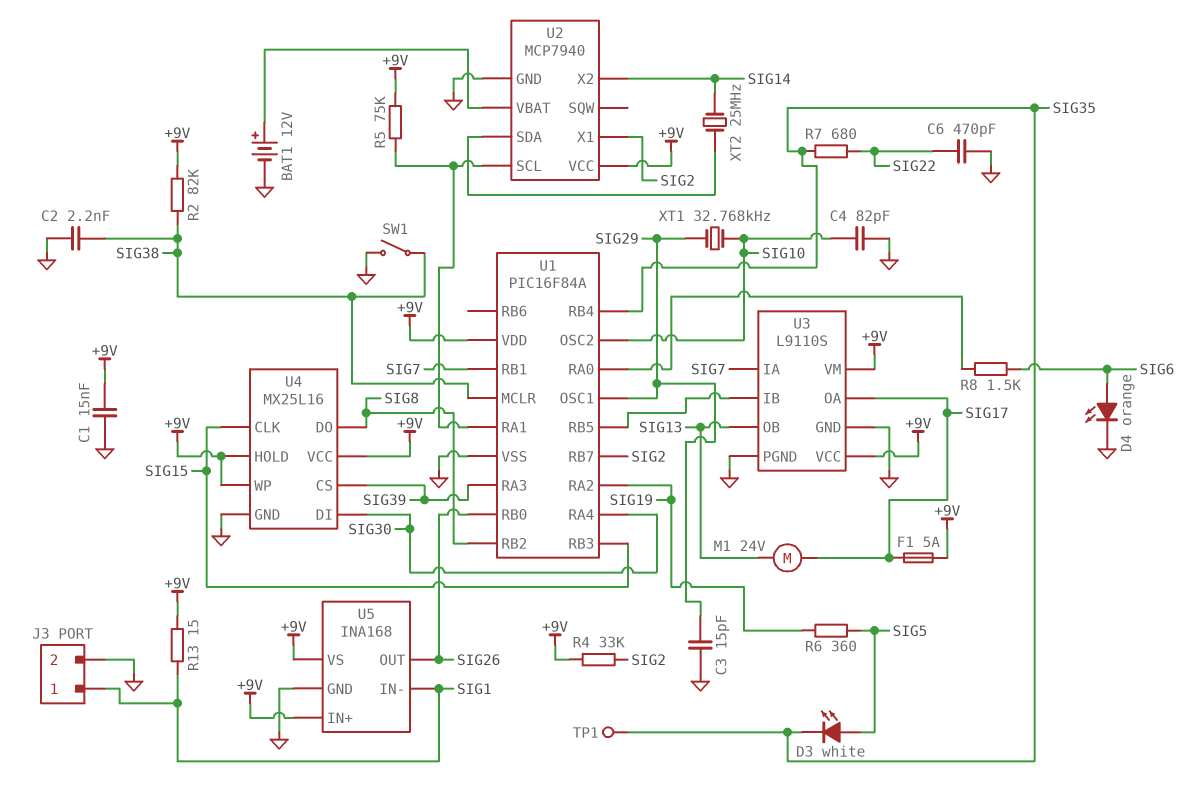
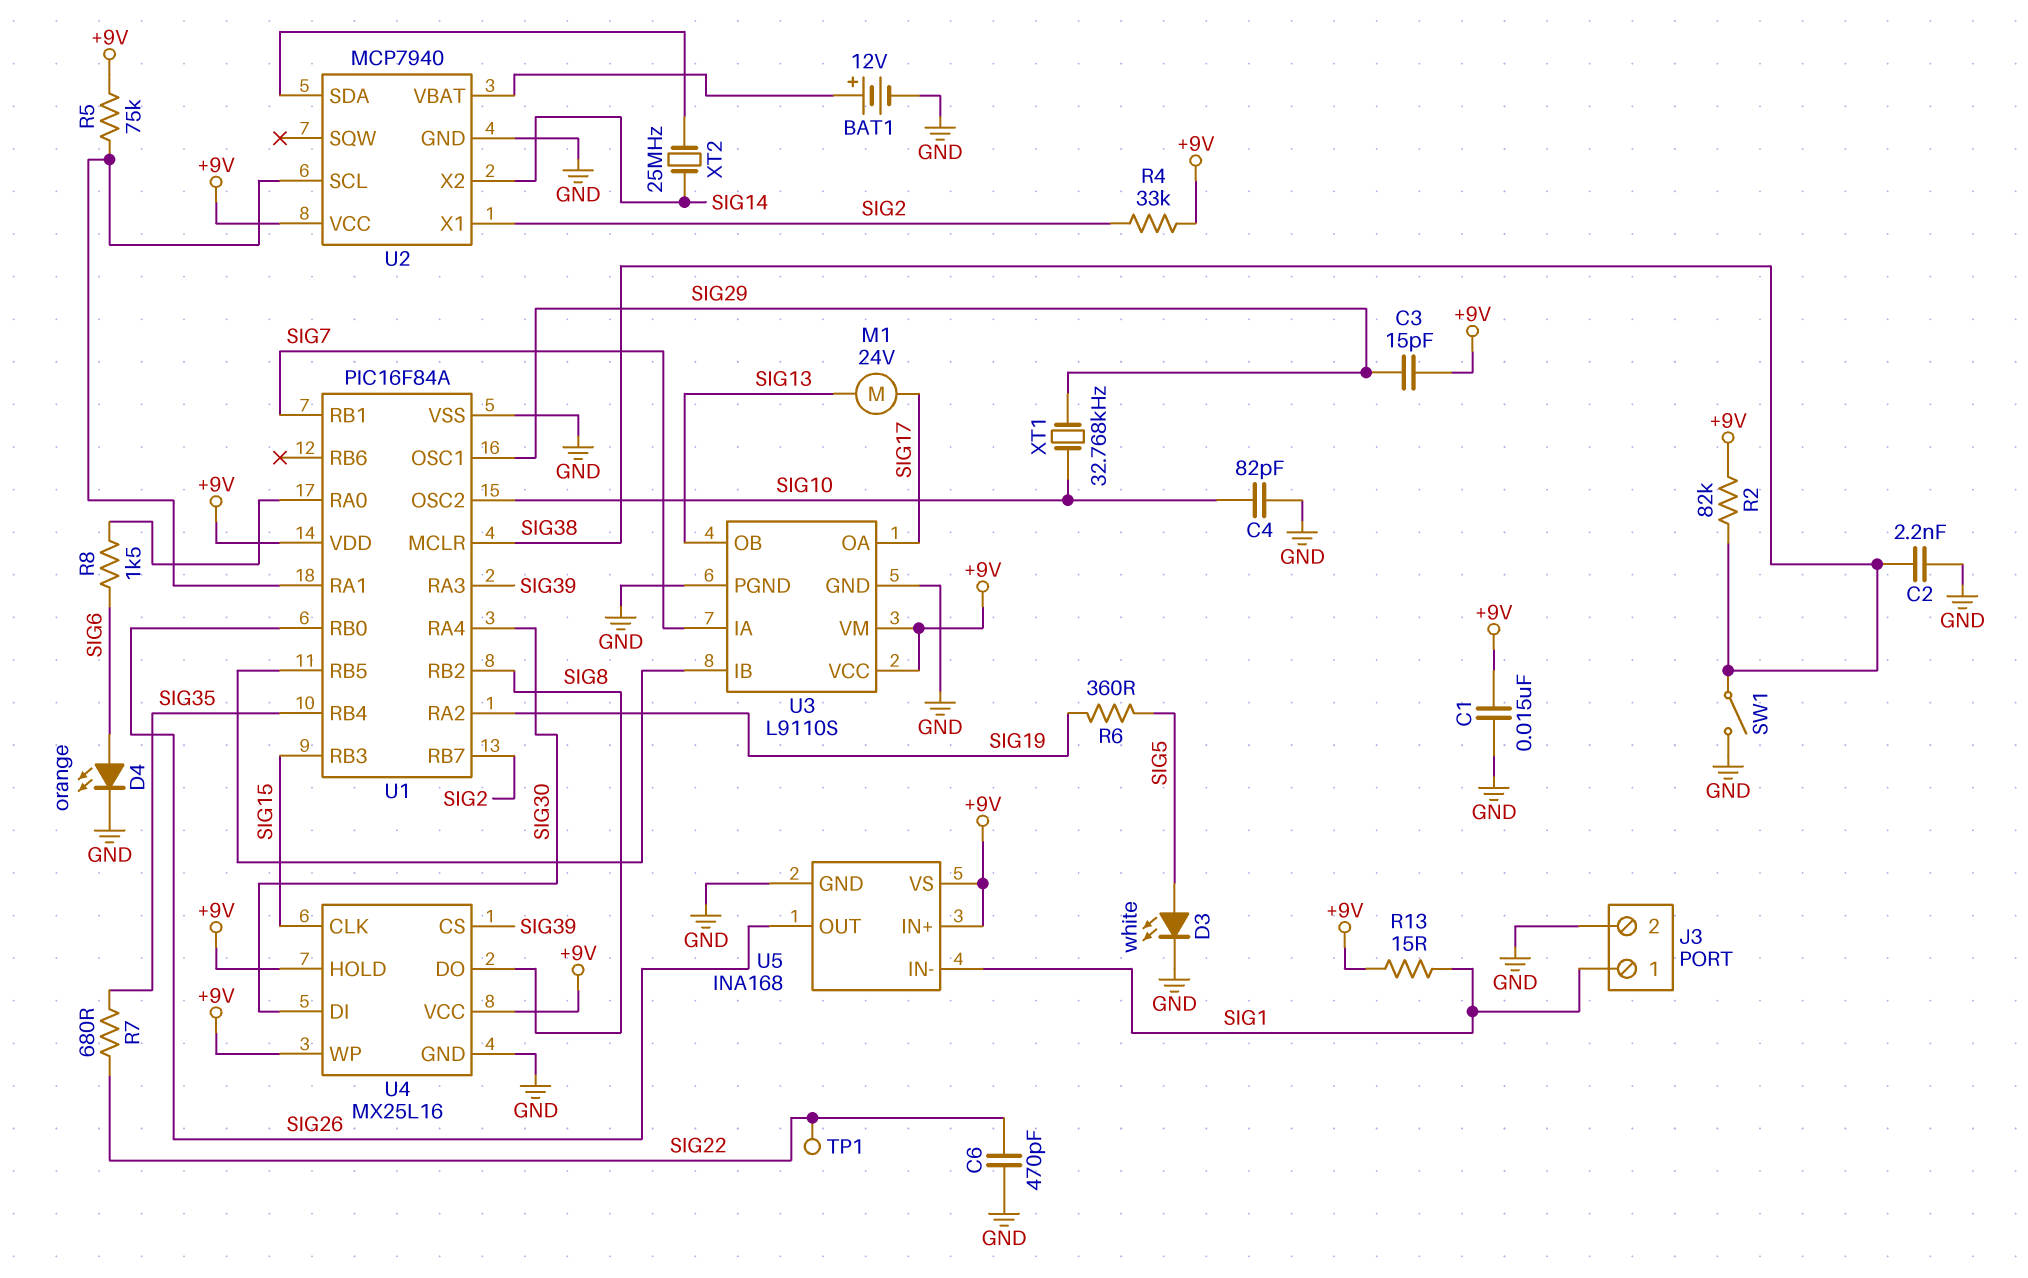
C3: 15pF (GND, SIG29) -> 15pF (+9V, SIG29)
D3: LED white (A SIG5, K SIG35) -> LED white (A SIG5, K GND)
F1: 5A (+9V, SIG17) -> none
TP1: test point (SIG35) -> test point (SIG22)

